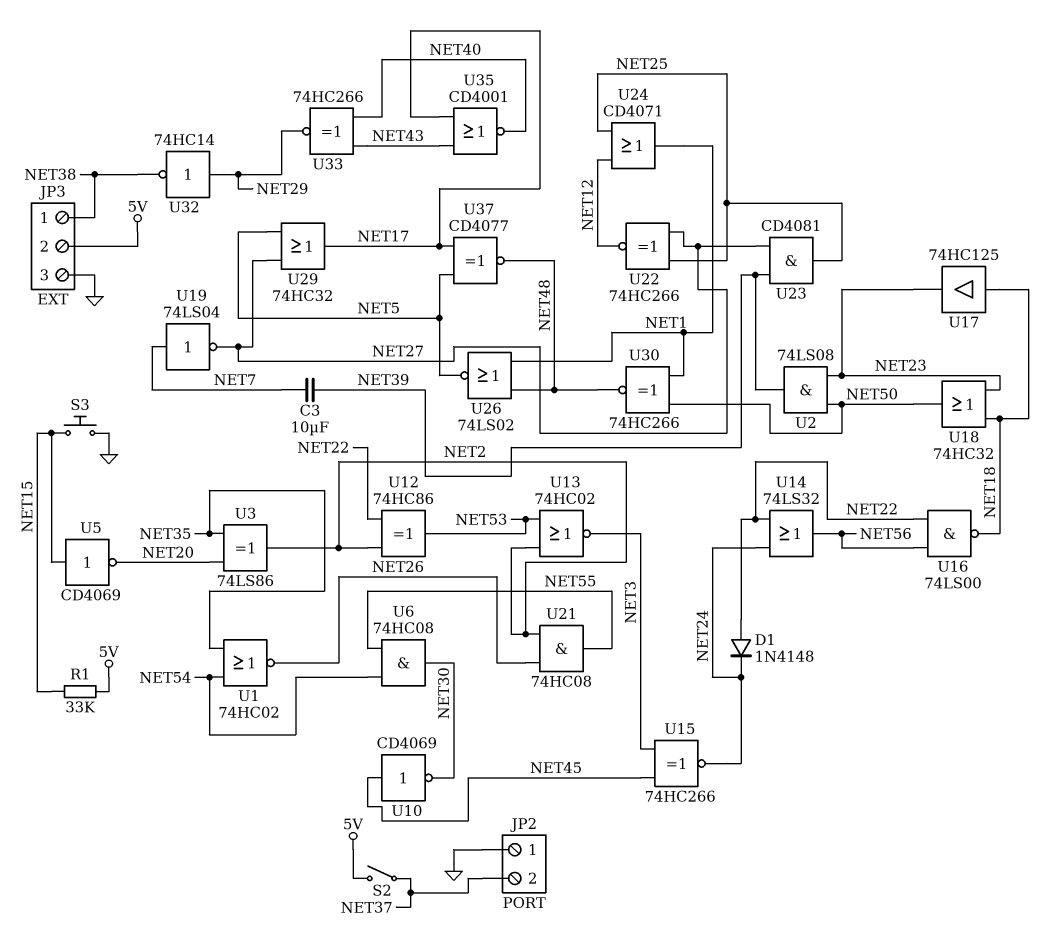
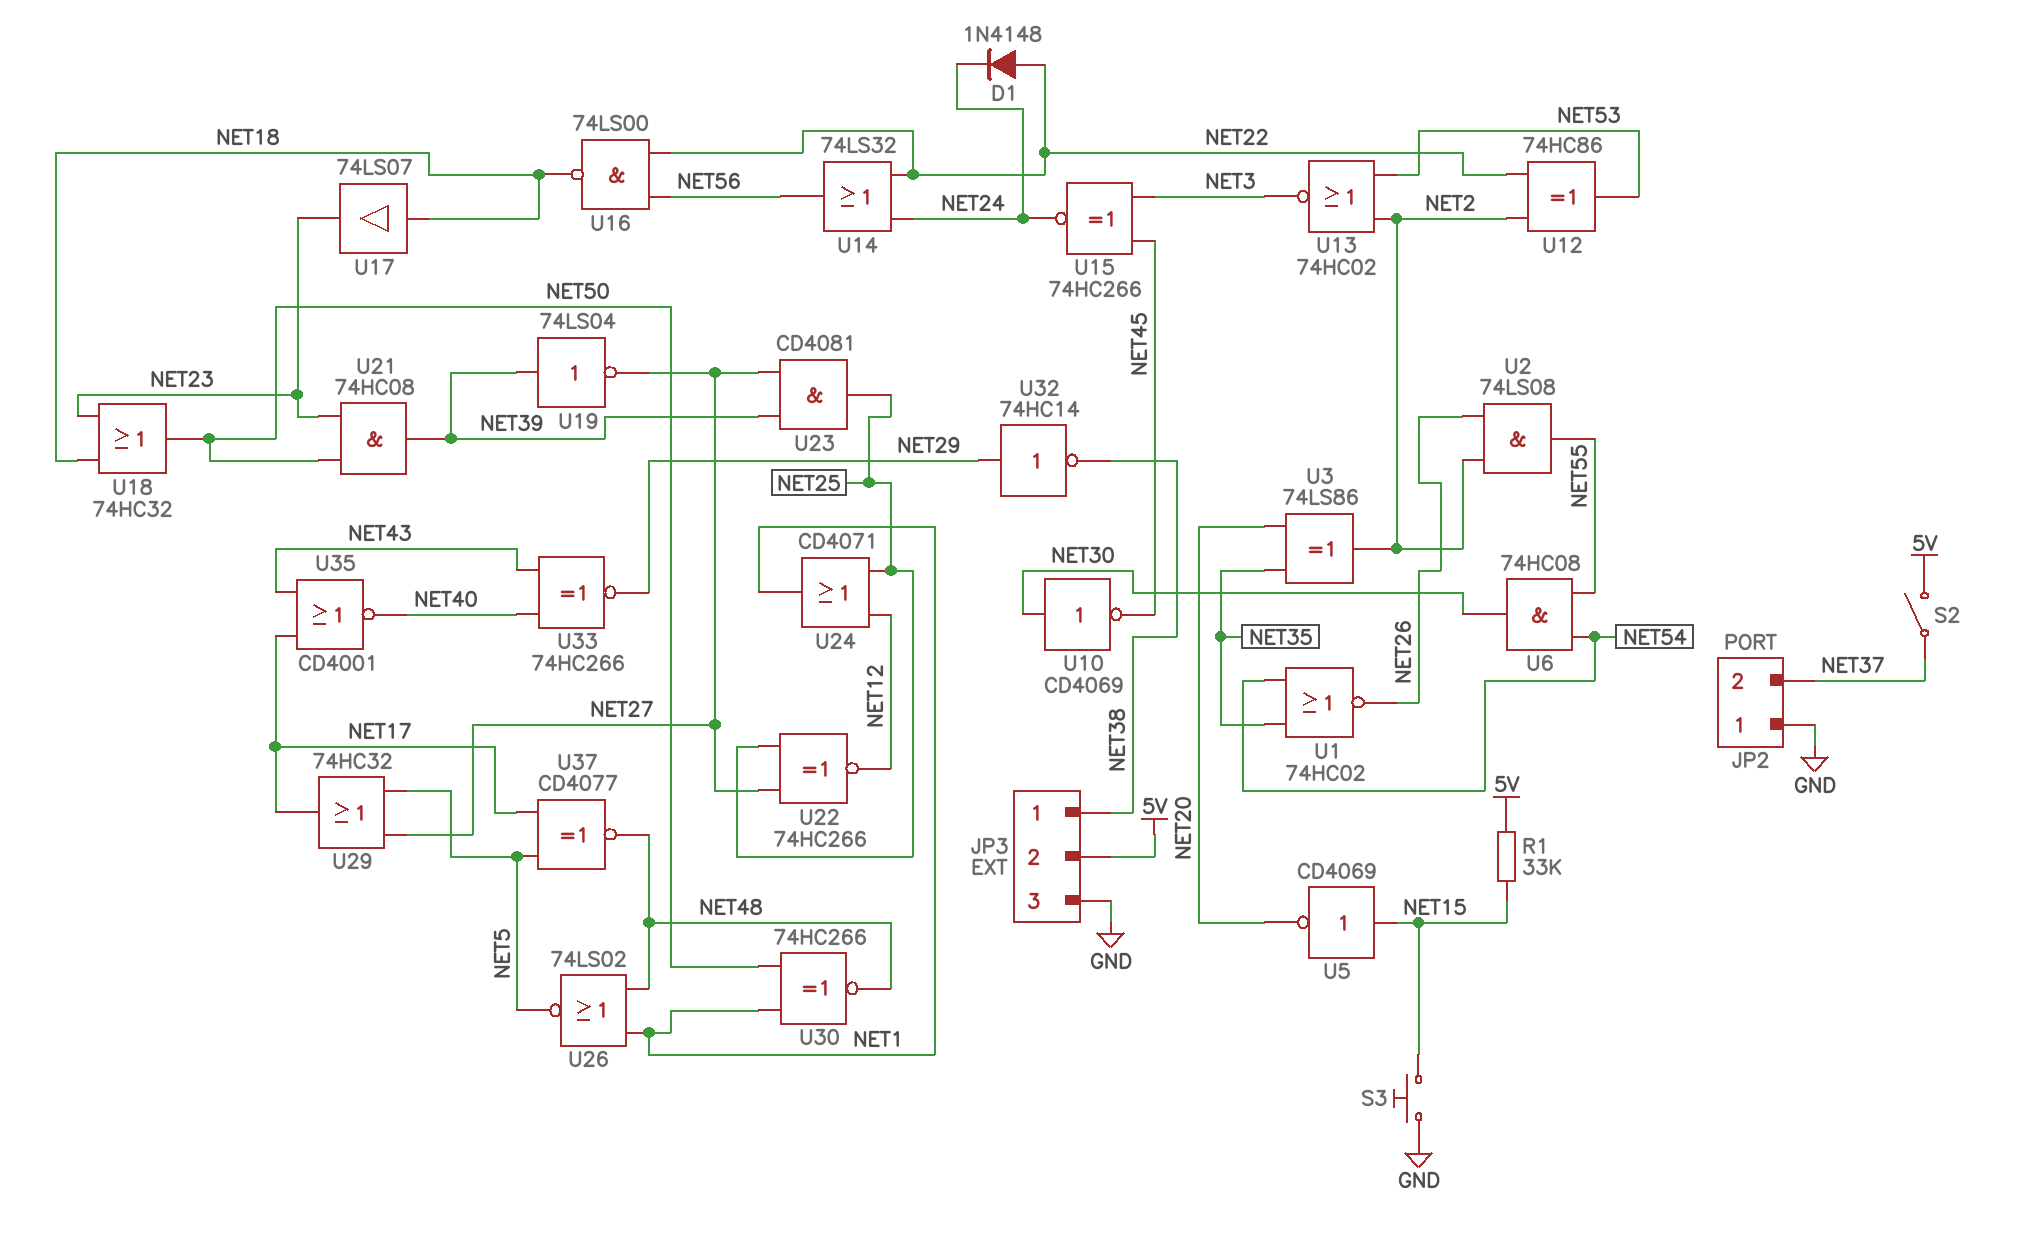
C3: 10uF (NET7, NET39) -> none
U2: AND 74LS08 (in NET23, in NET50, out NET39) -> AND 74LS08 (in NET2, in NET26, out NET55)
U10: NOT CD4069 (in NET45, out NET30) -> NOT CD4069 (in NET30, out NET45)
U17: buffer 74HC125 (in NET18, out NET23) -> buffer 74LS07 (in NET18, out NET23)
U19: NOT 74LS04 (in NET7, out NET27) -> NOT 74LS04 (in NET39, out NET27)
U21: AND 74HC08 (in NET2, in NET26, out NET55) -> AND 74HC08 (in NET23, in NET50, out NET39)

